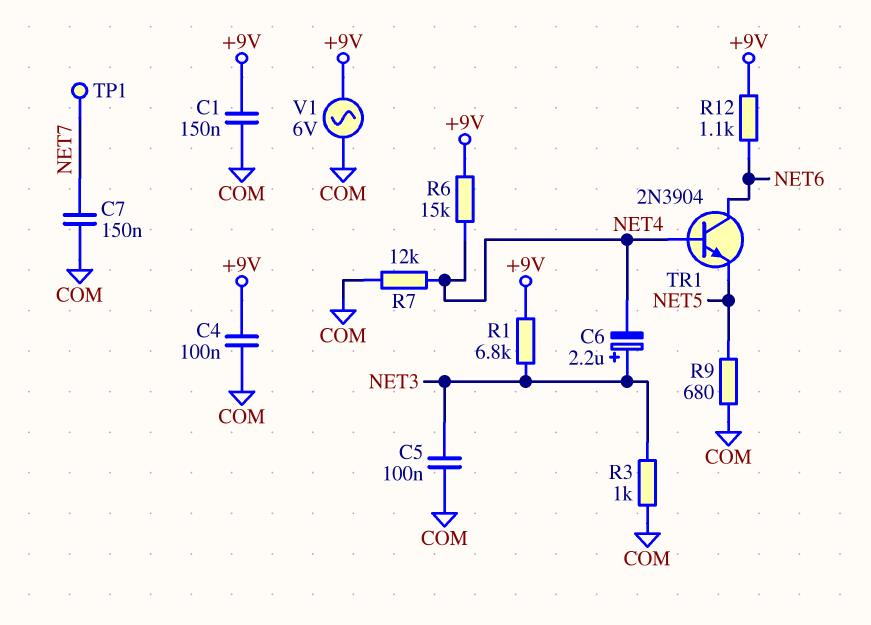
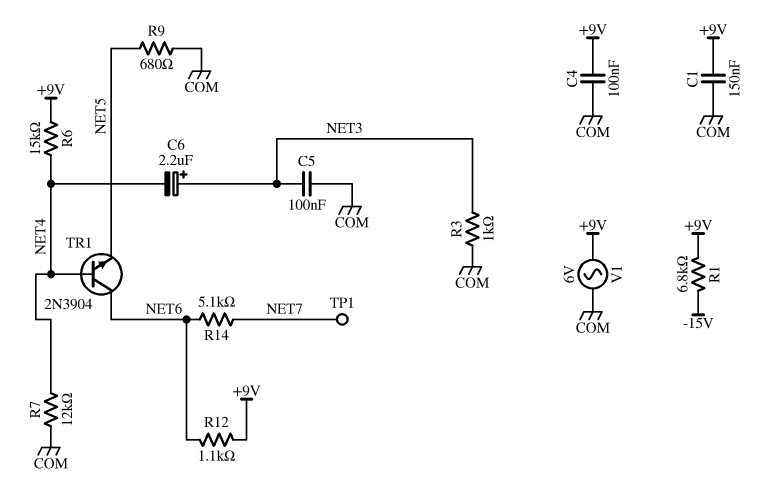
C7: 150nF (COM, NET7) -> none
R1: 6.8k (+9V, NET3) -> 6.8k (+9V, -15V)
R14: none -> 5.1k (NET6, NET7)

